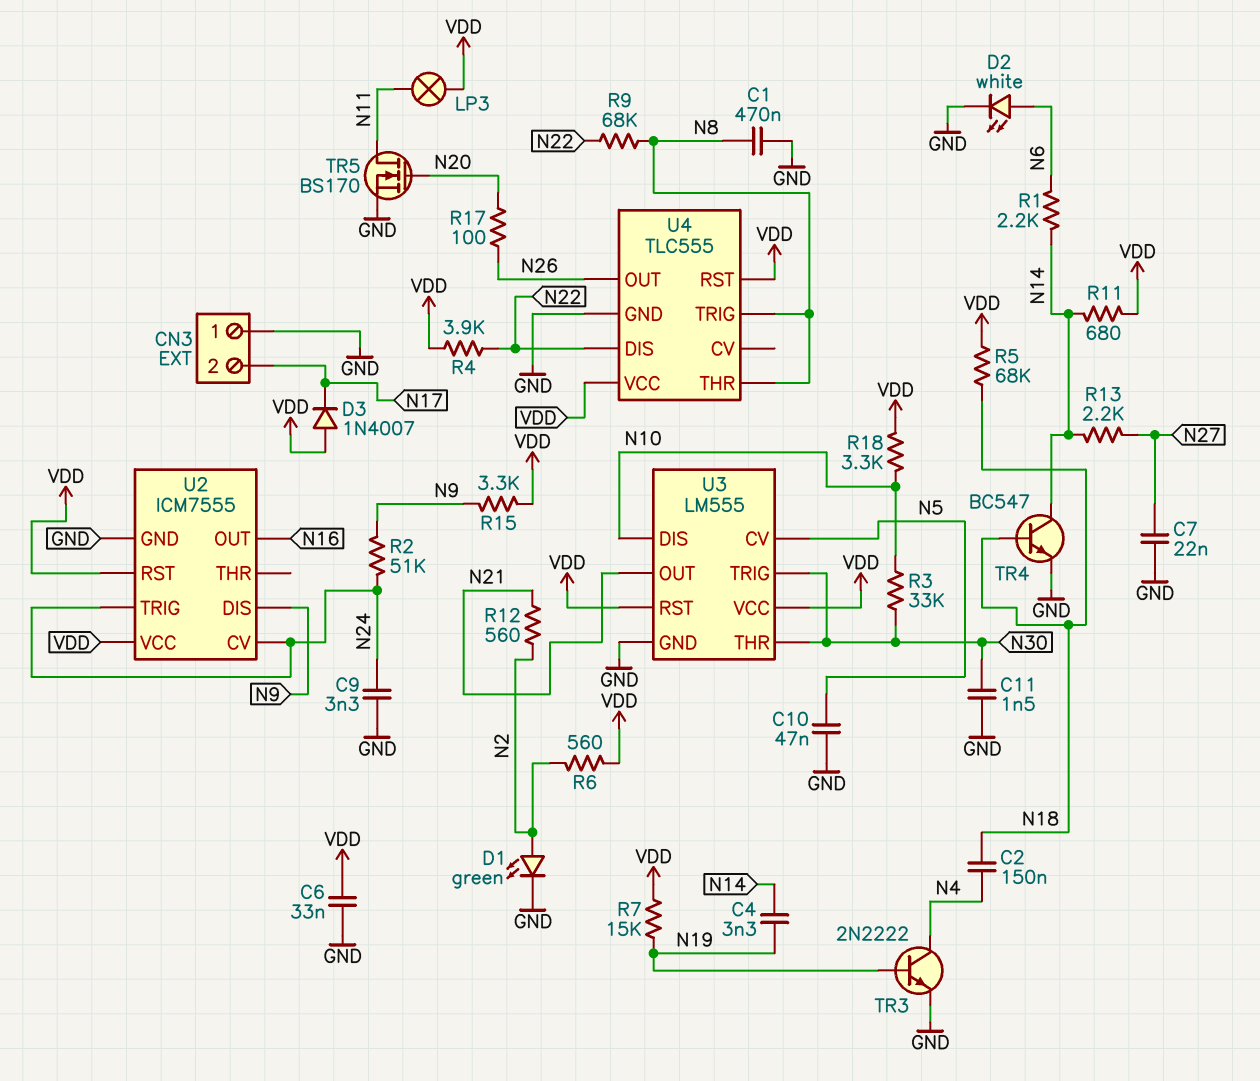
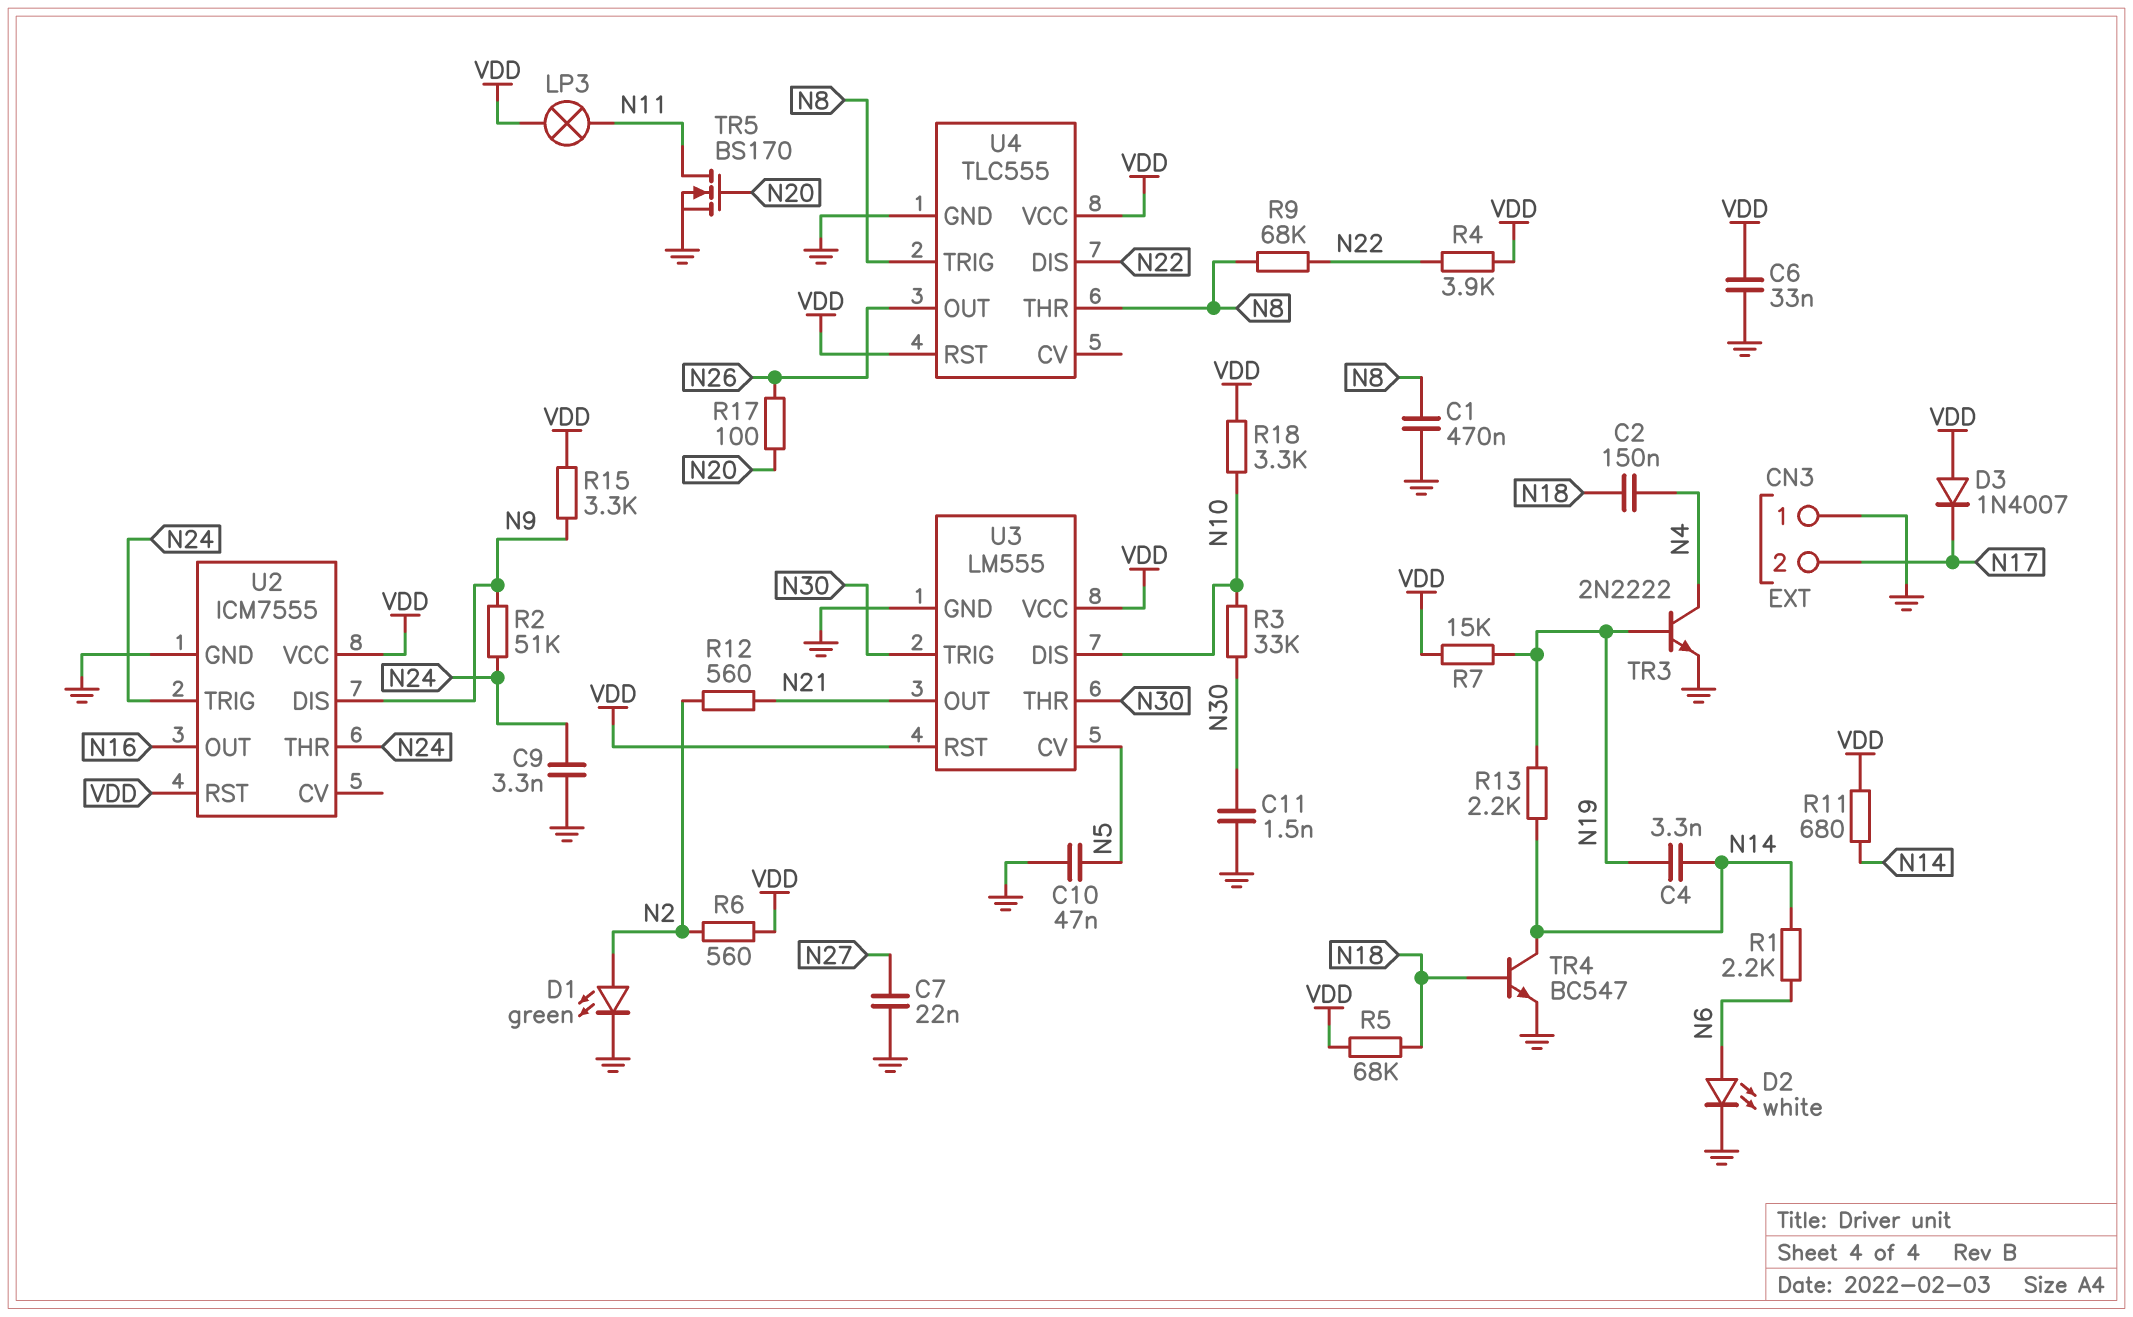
R13: 2.2k (N14, N27) -> 2.2k (N14, N19)
U2 pin CV: N24 -> none
U2 pin THR: none -> N24

